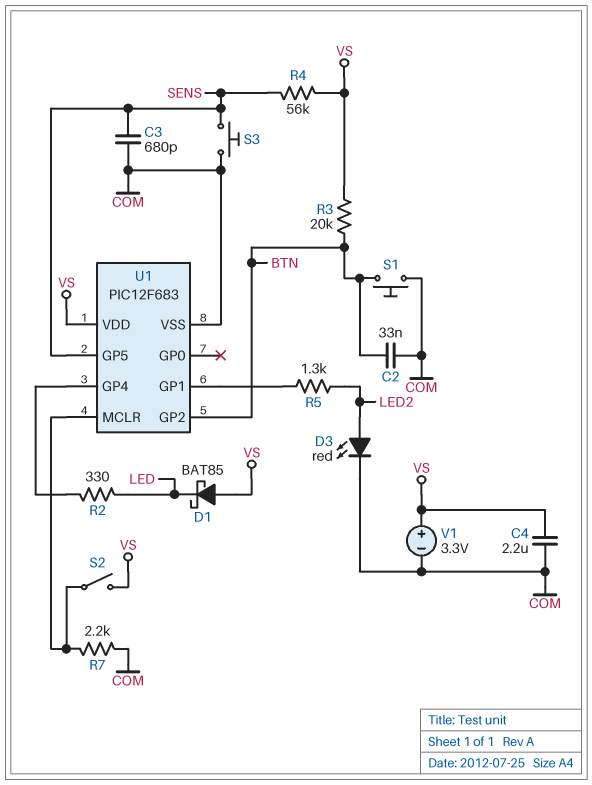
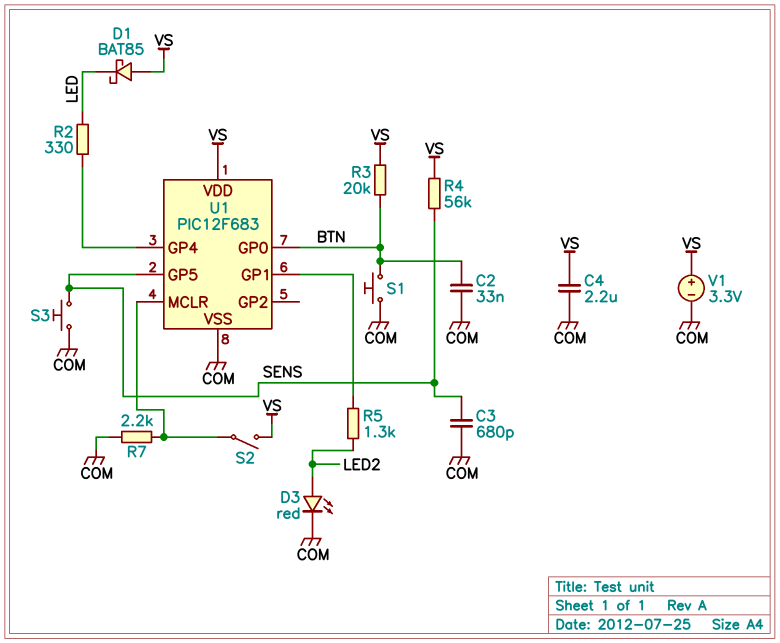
U1 pin GP0: none -> BTN
U1 pin GP2: BTN -> none

